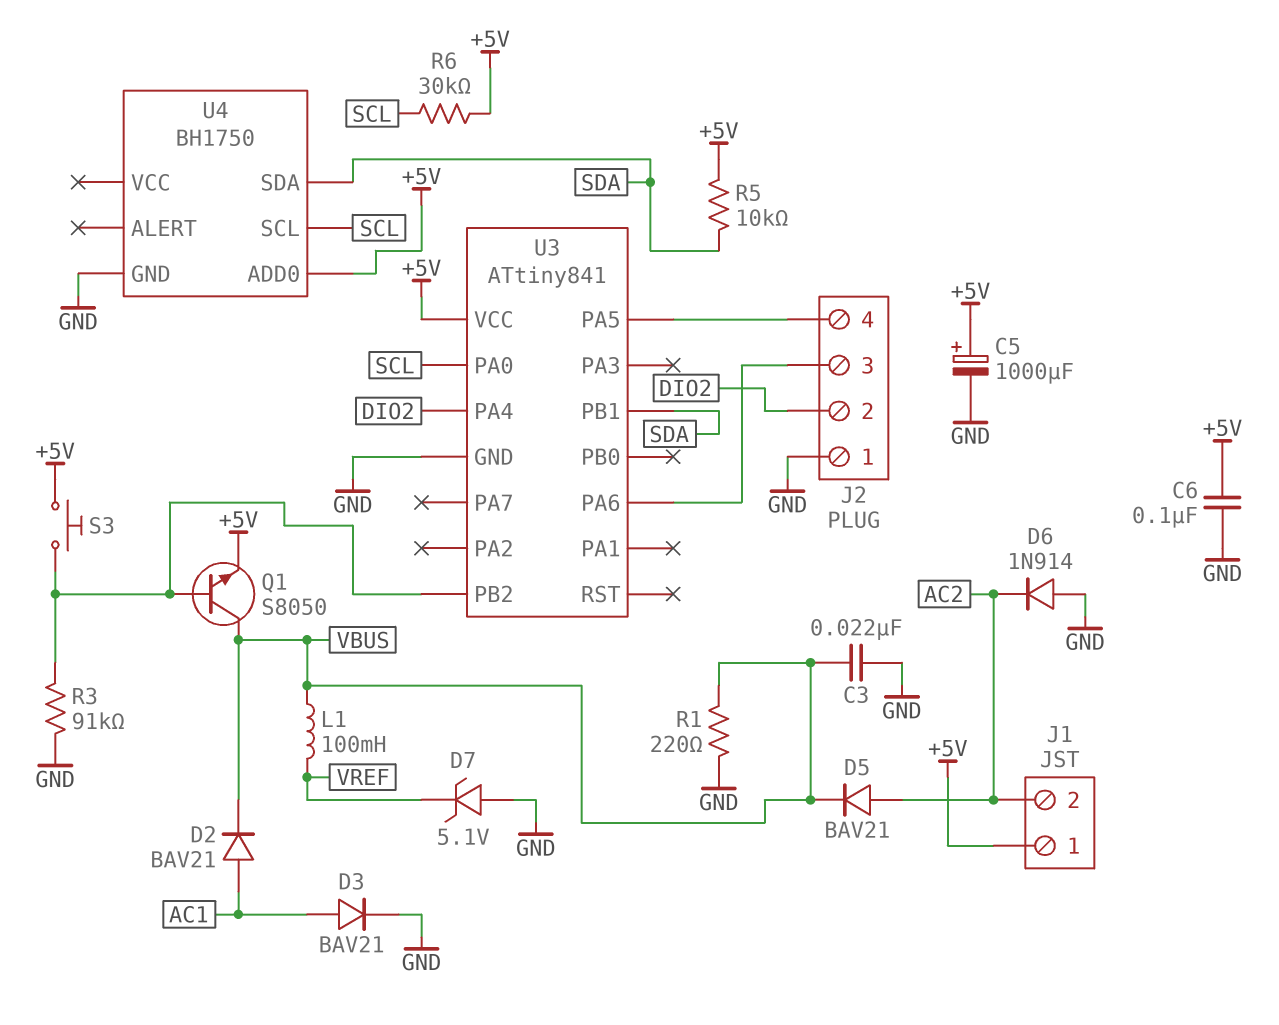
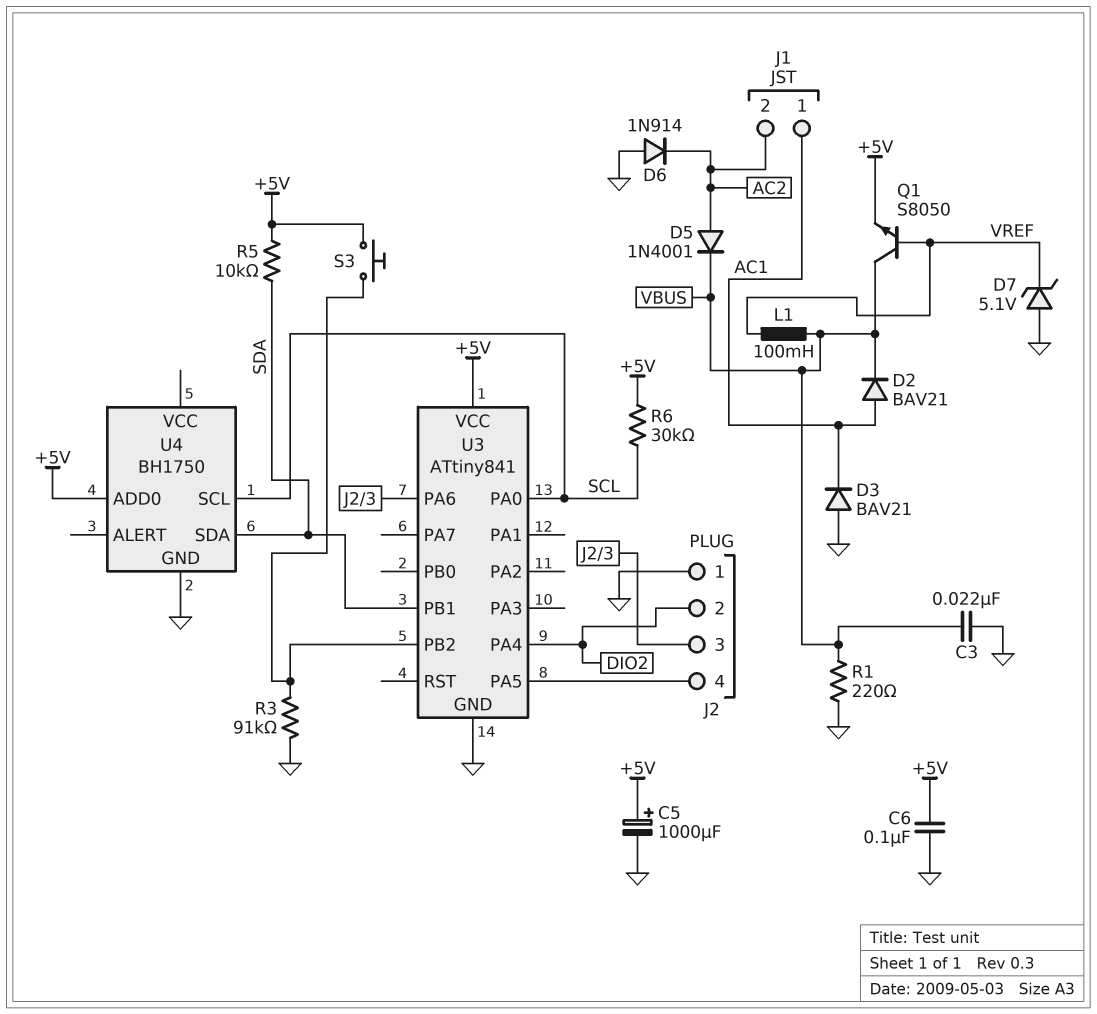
D3: diode BAV21 (A AC1, K GND) -> diode BAV21 (A GND, K AC1)
D5: diode BAV21 (A AC2, K VBUS) -> diode 1N4001 (A AC2, K VBUS)
J1 pin 1: +5V -> AC1
Q1: NPN S8050 (B U3/PB2, C VBUS, E +5V) -> NPN S8050 (B VREF, C VBUS, E +5V)

